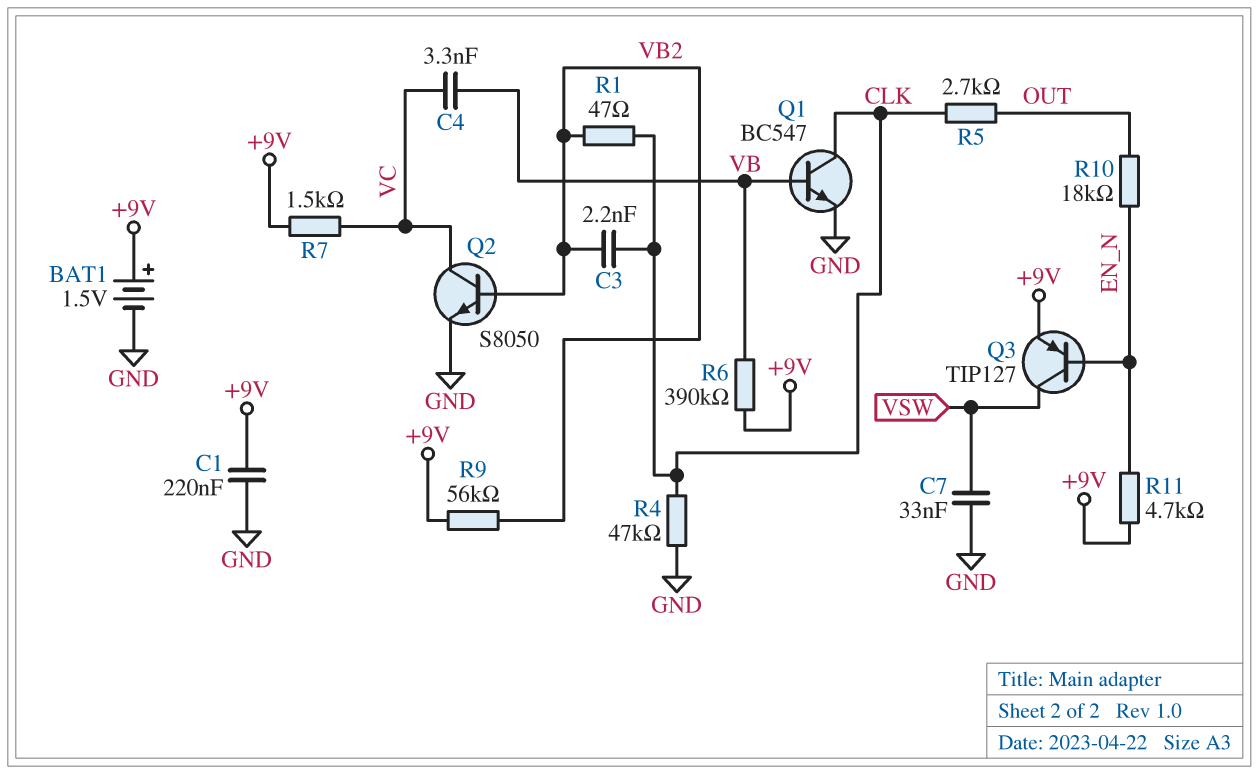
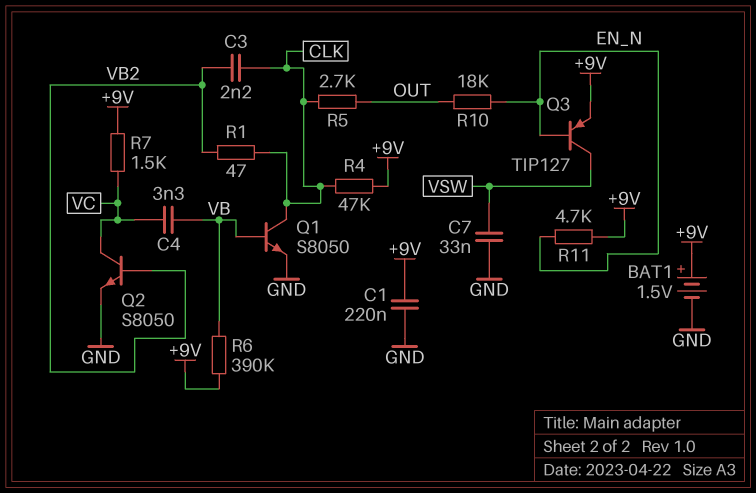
Q1: NPN BC547 (B VB, C CLK, E GND) -> NPN S8050 (B VB, C CLK, E GND)
R4: 47k (CLK, GND) -> 47k (+9V, CLK)
R9: 56k (+9V, VB2) -> none

